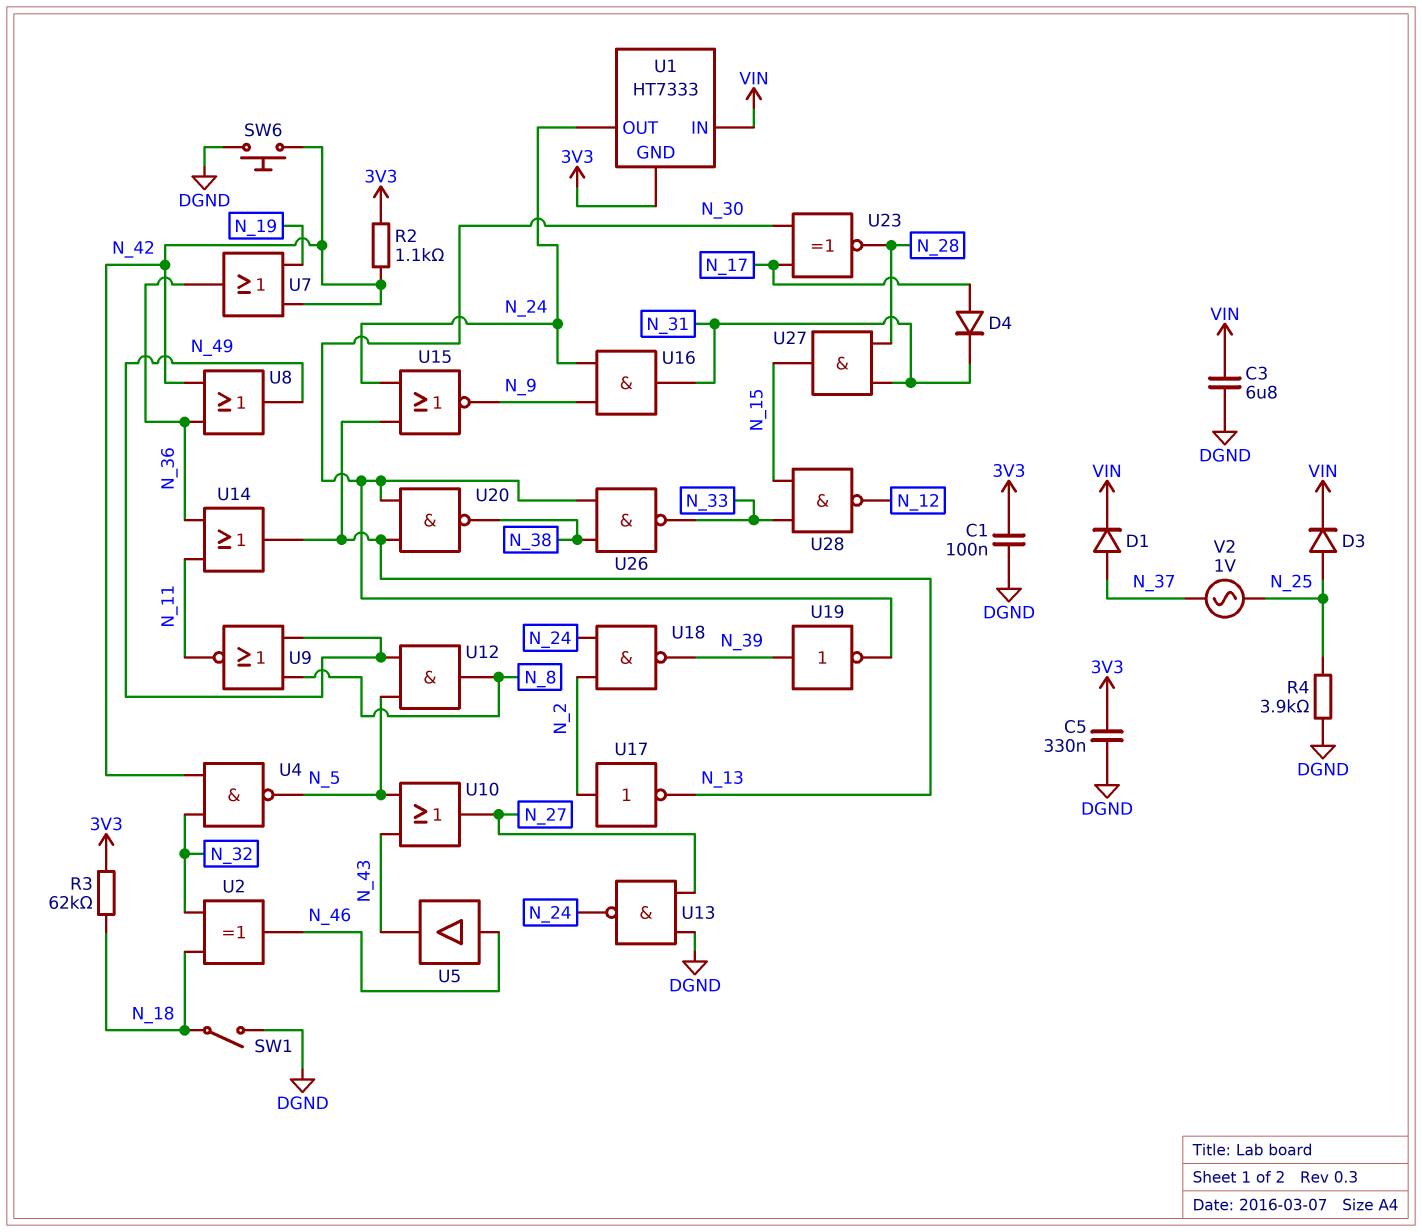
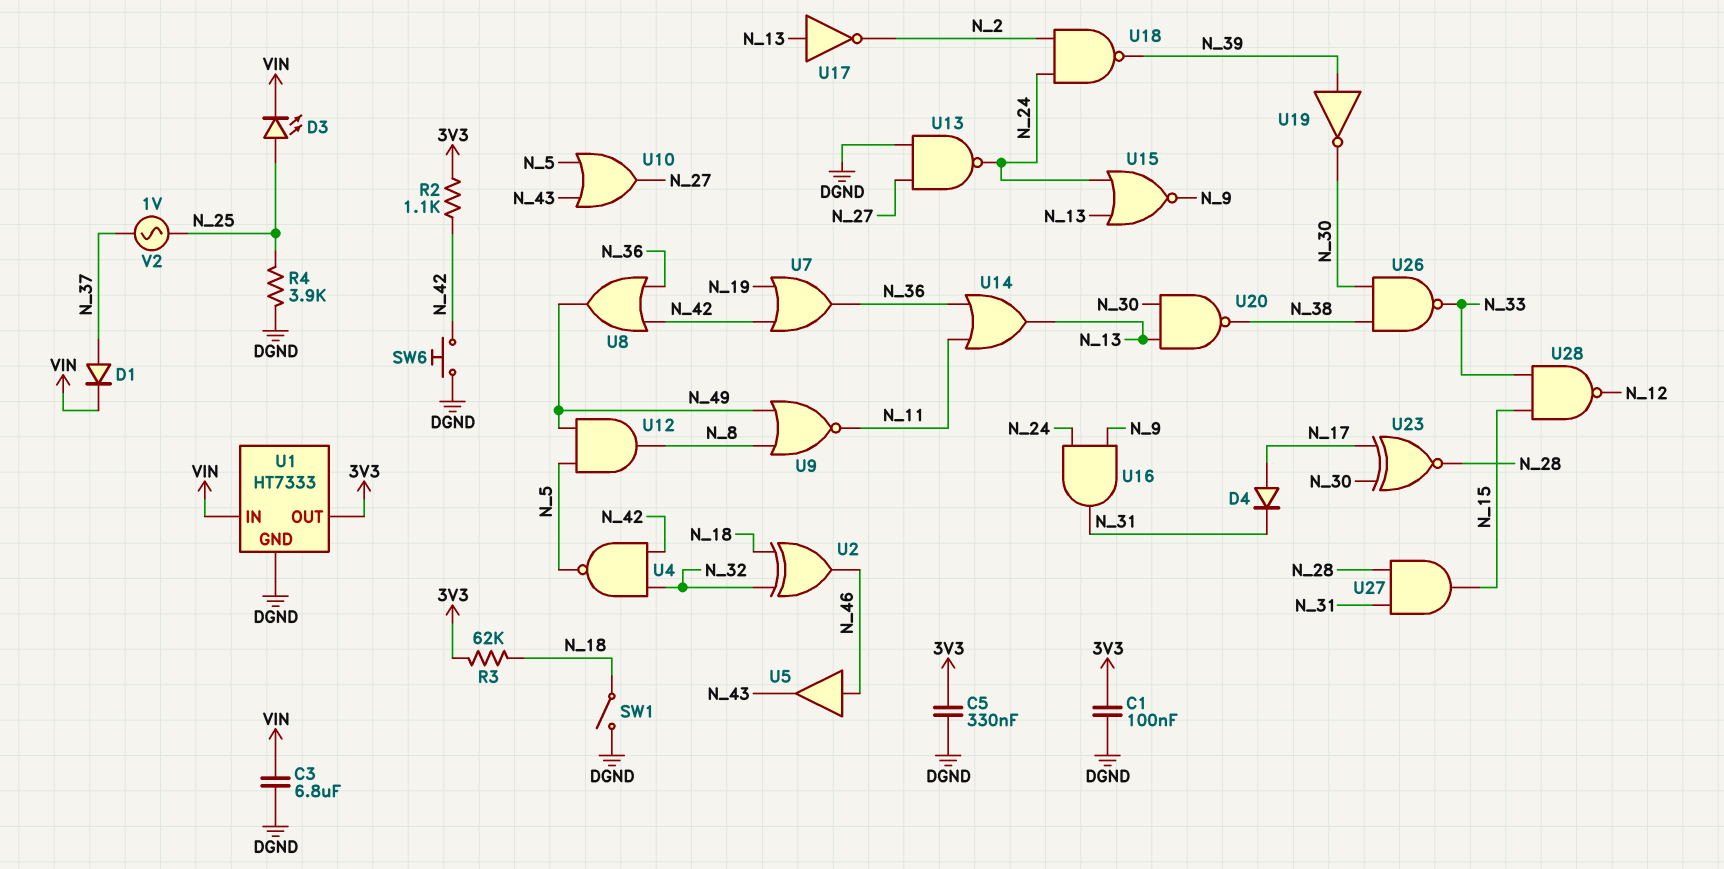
D3: diode (A N_25, K VIN) -> LED (A N_25, K VIN)
U1 pin GND: 3V3 -> DGND
U1 pin OUT: N_24 -> 3V3
U17: NOT (in N_2, out N_13) -> NOT (in N_13, out N_2)

